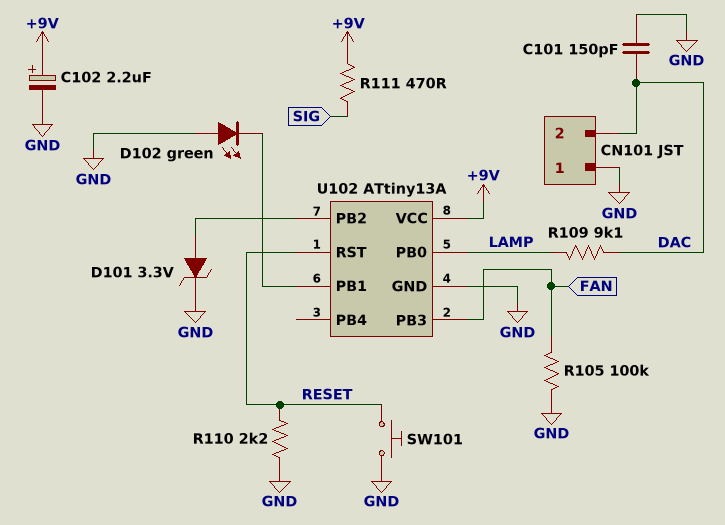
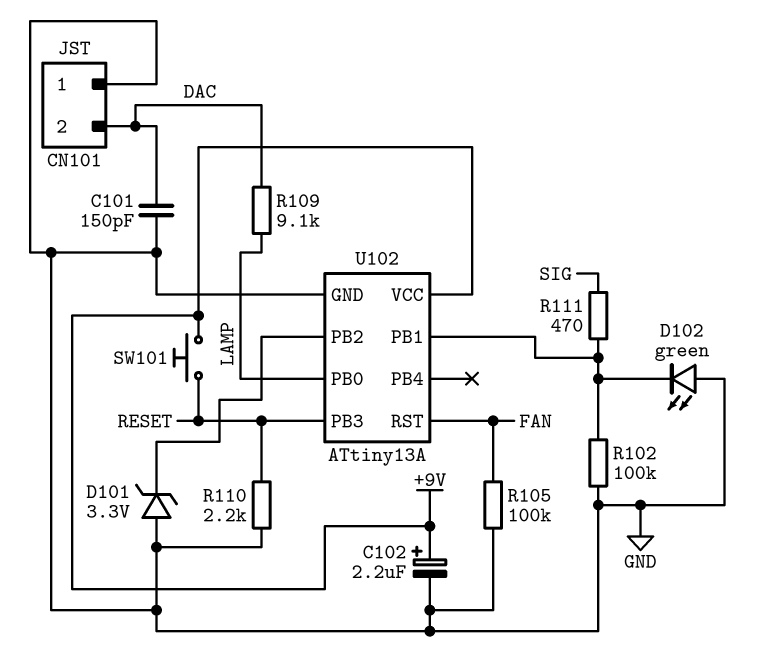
D101: zener 3.3V (A U102/PB2, K GND) -> zener 3.3V (A GND, K U102/PB2)
R102: none -> 100k (GND, U102/PB1)
R111: 470 (+9V, SIG) -> 470 (SIG, U102/PB1)
SW101: button (GND, RESET) -> button (+9V, RESET)
U102 pin PB3: FAN -> RESET
U102 pin RST: RESET -> FAN

